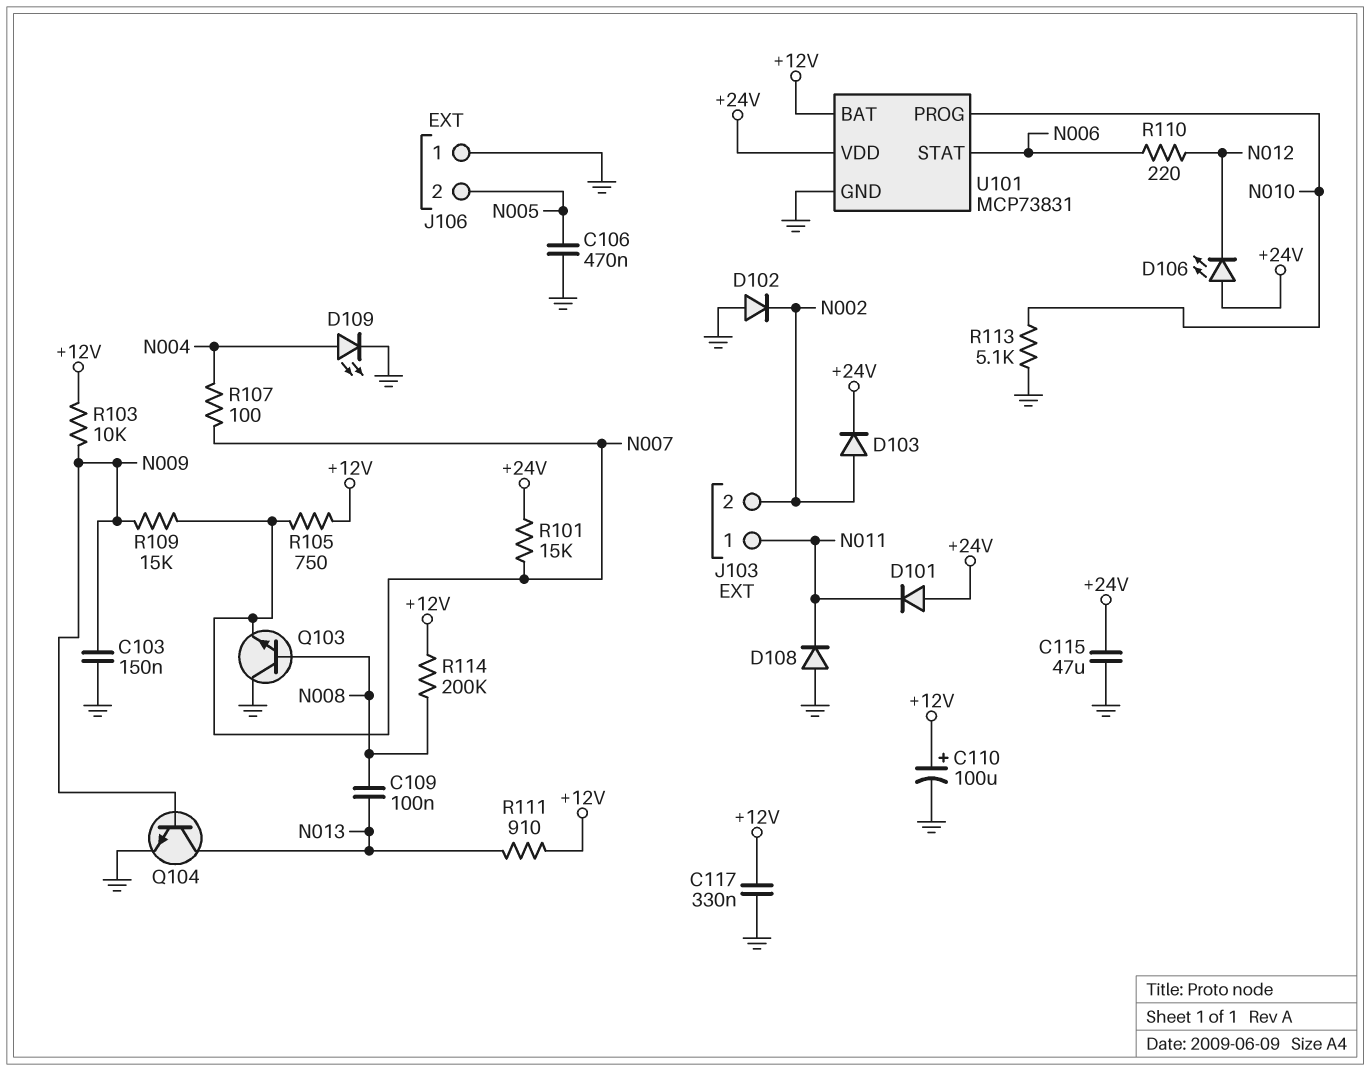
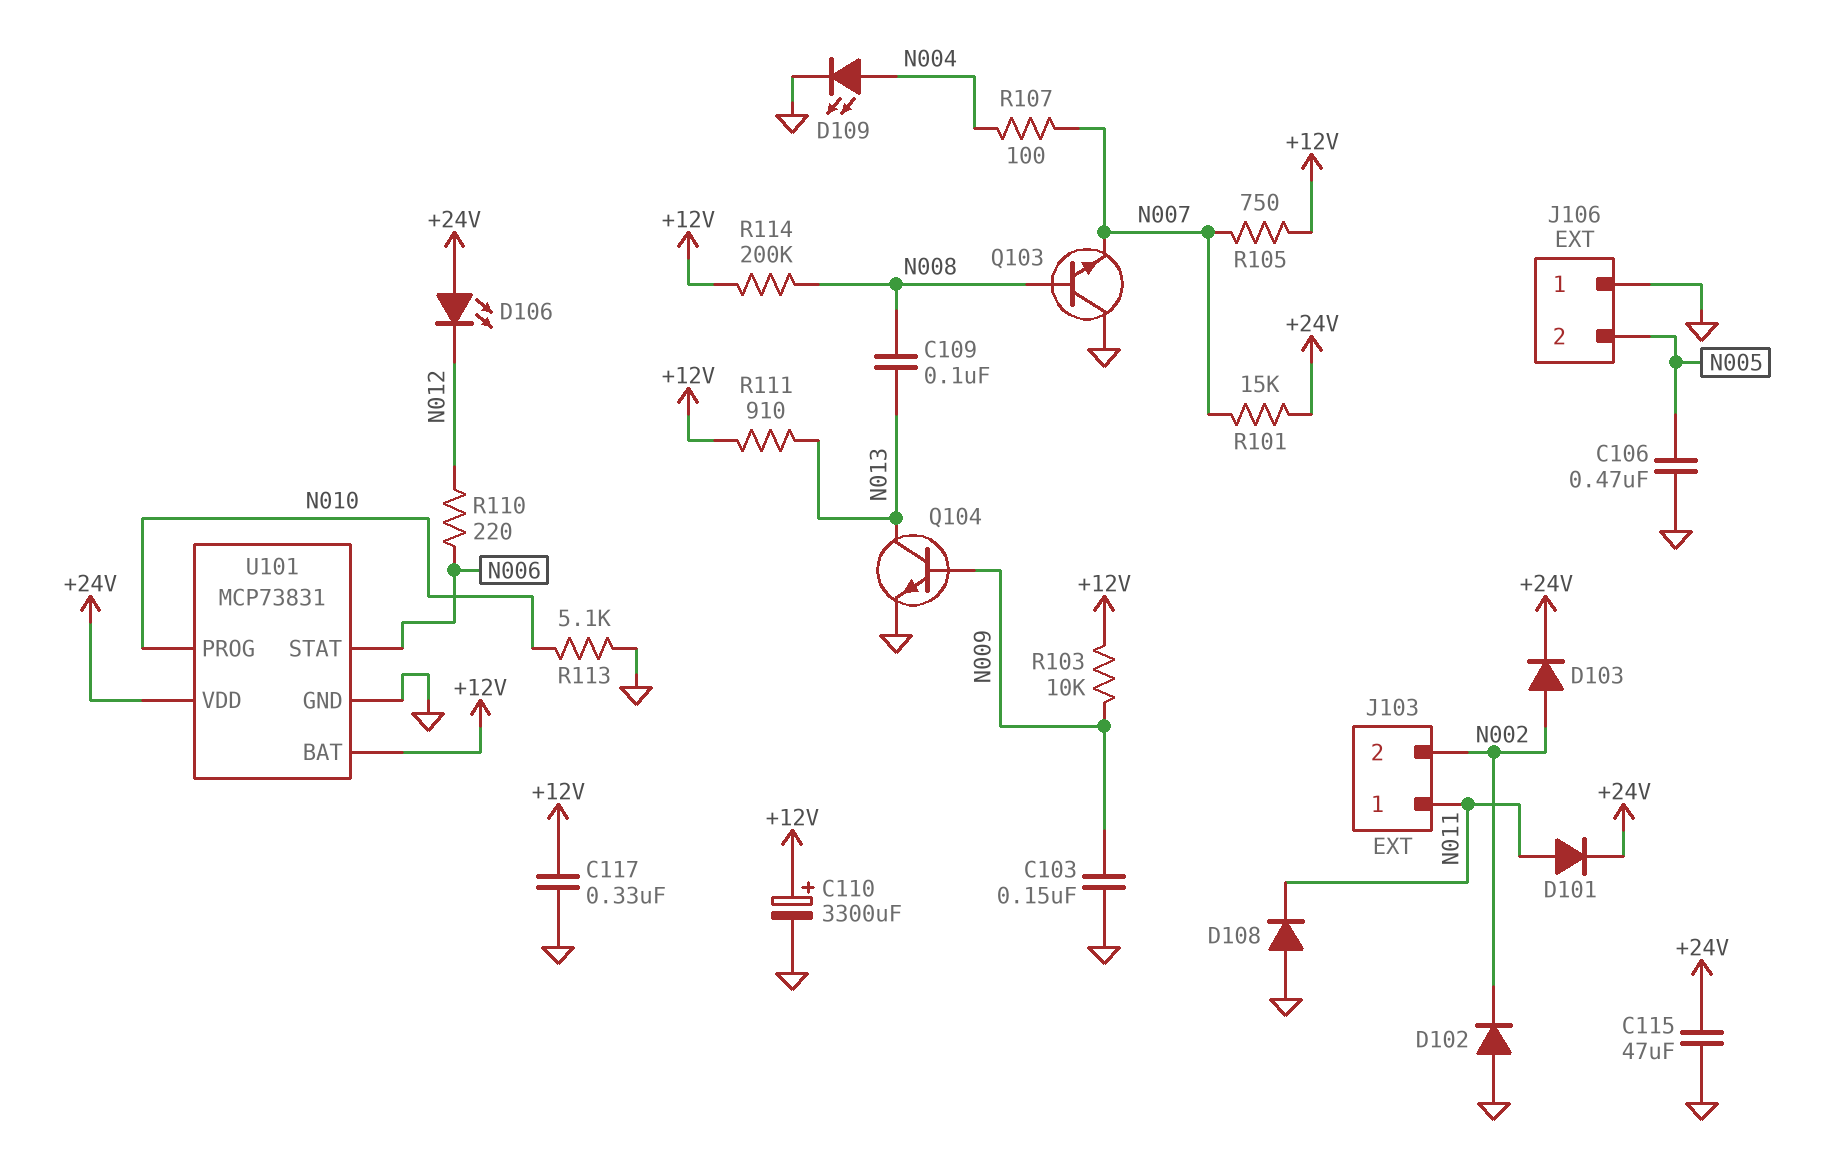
C110: 100uF (plus +12V, minus GND) -> 3300uF (plus +12V, minus GND)
D101: diode (A +24V, K N011) -> diode (A N011, K +24V)
R109: 15k (N007, N009) -> none

